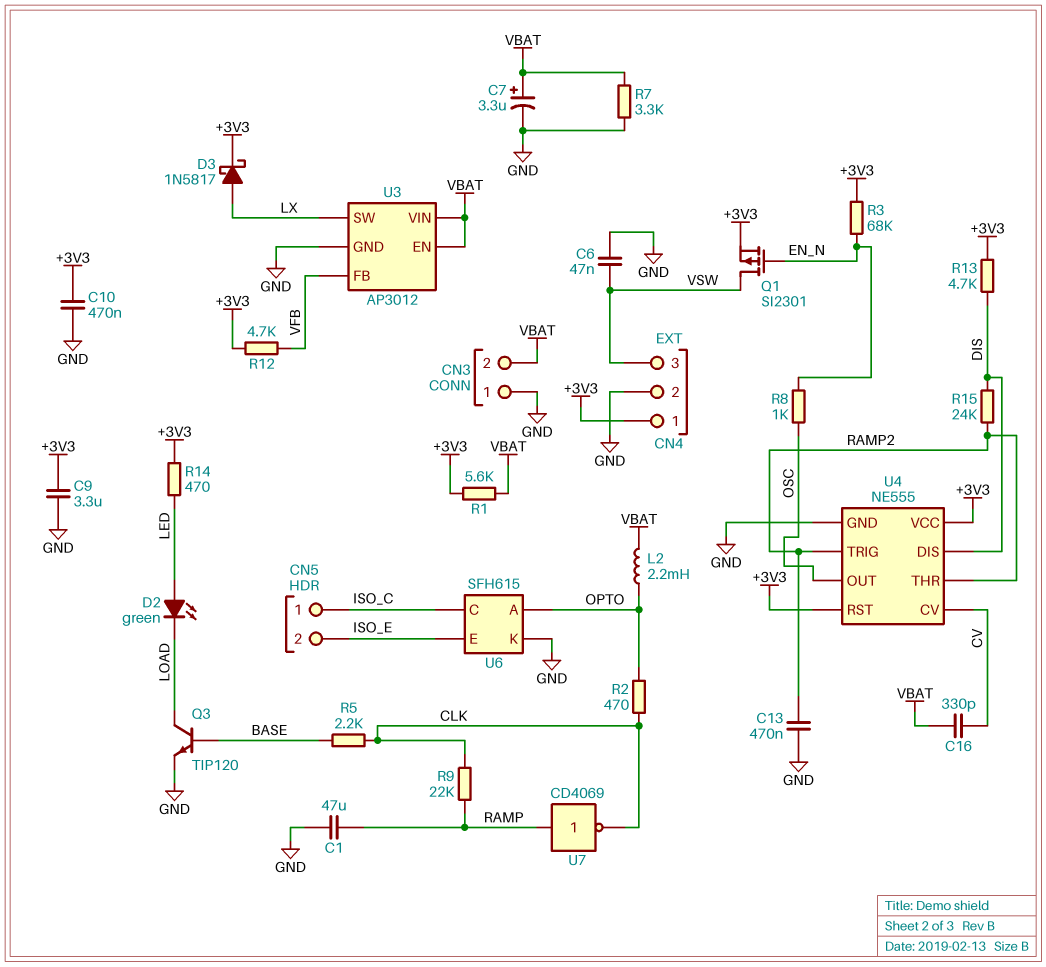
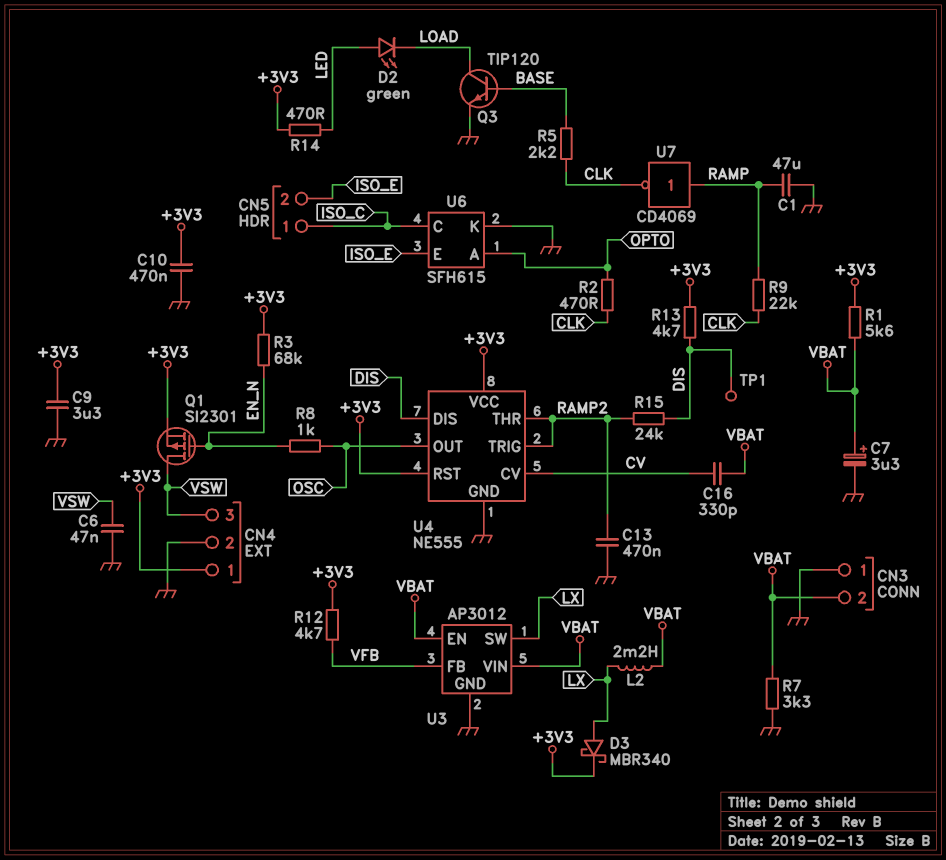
D3: schottky 1N5817 (A LX, K +3V3) -> schottky MBR340 (A LX, K +3V3)
L2: 2.2mH (OPTO, VBAT) -> 2.2mH (LX, VBAT)
TP1: none -> test point (DIS)

